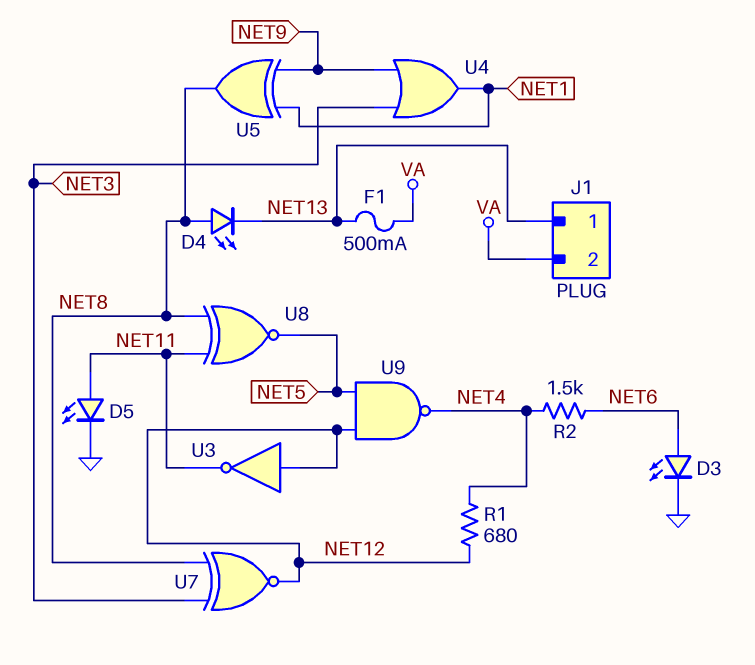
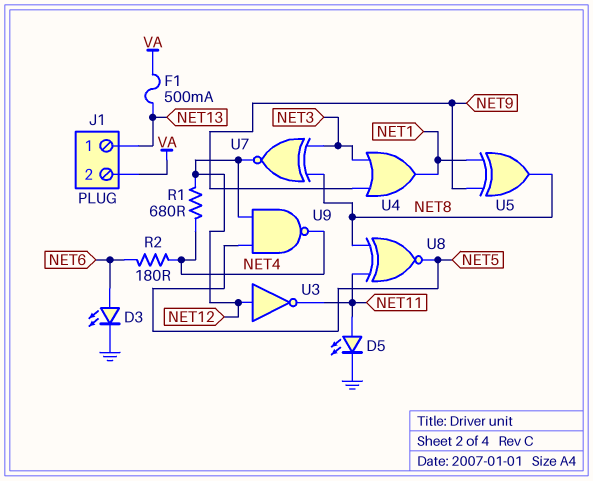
D4: LED (A NET8, K NET13) -> none
R2: 1.5k (NET4, NET6) -> 180 (NET4, NET6)

